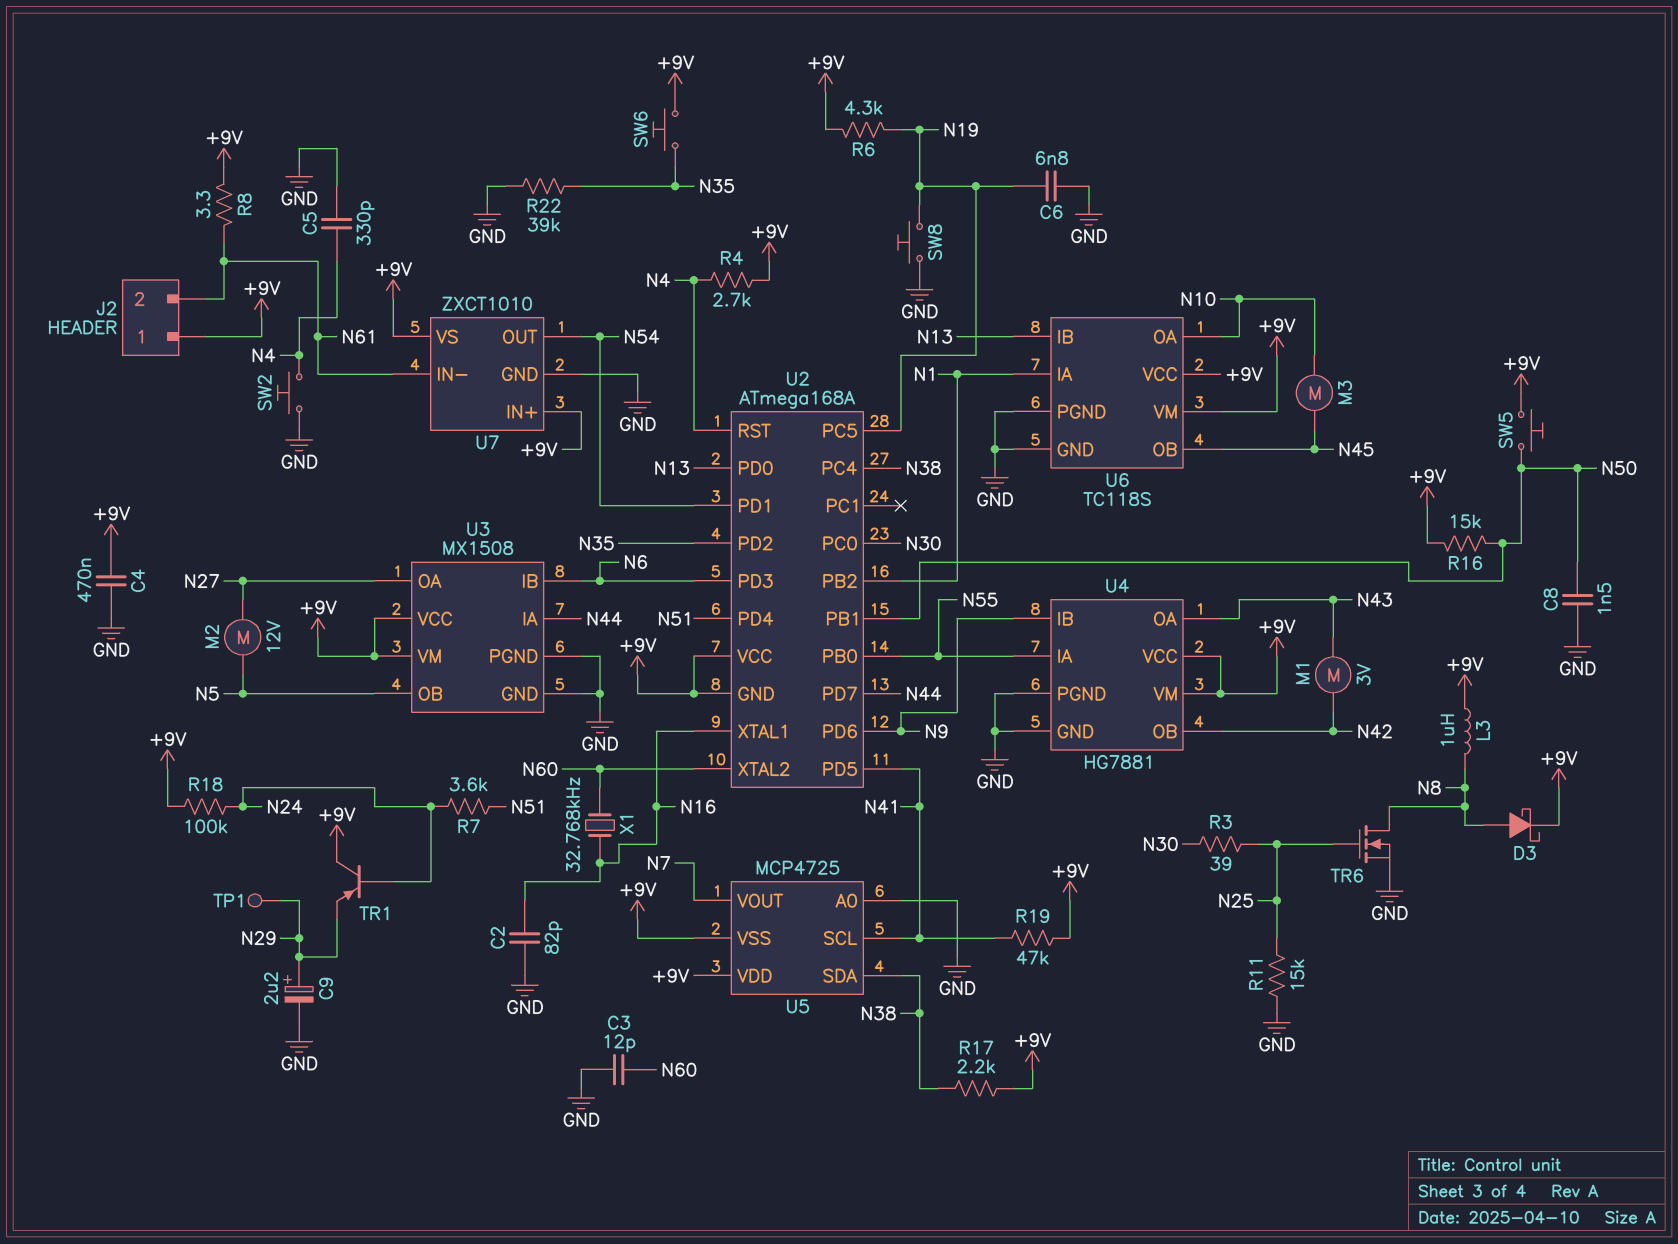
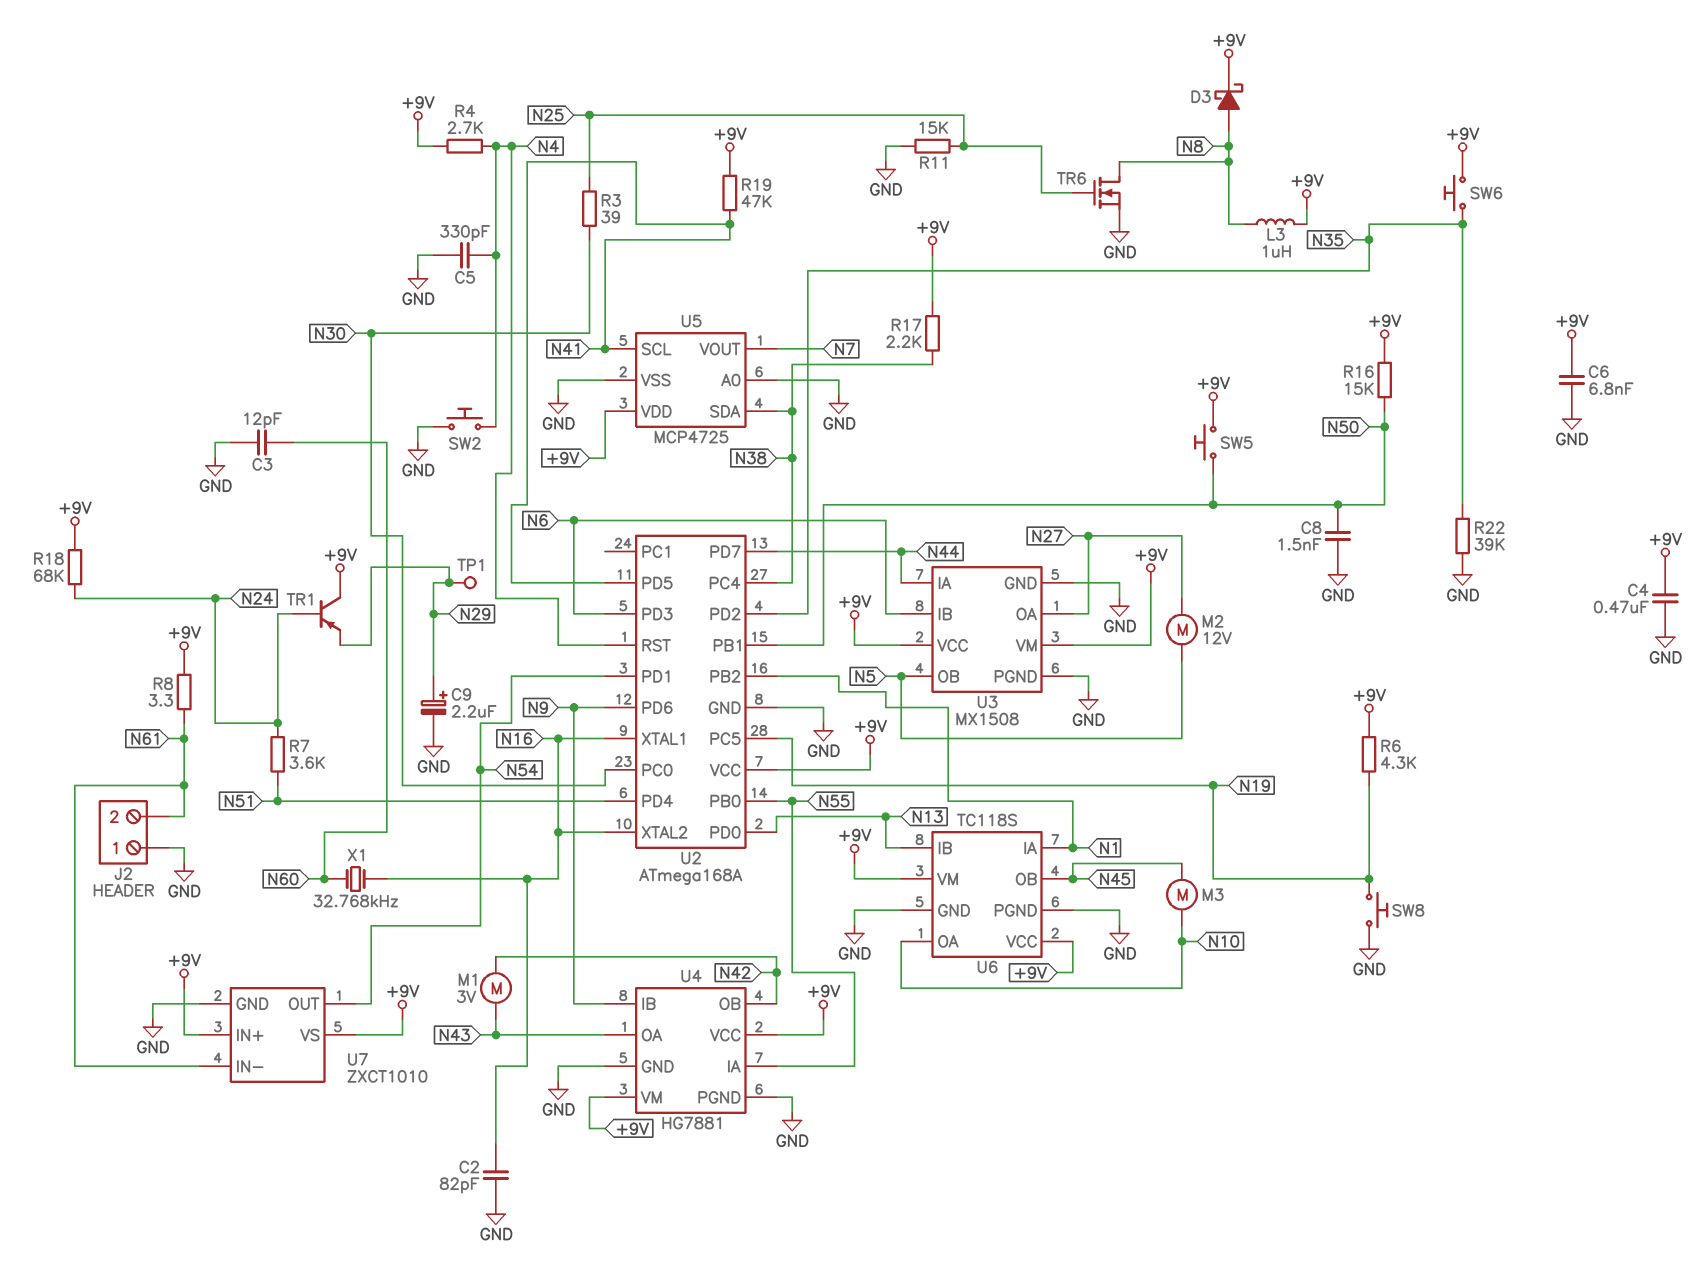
C6: 6.8nF (GND, N19) -> 6.8nF (+9V, GND)
J2 pin 1: +9V -> GND
R18: 100k (+9V, N24) -> 68k (+9V, N24)
U2 pin GND: +9V -> GND
U2 pin XTAL2: N60 -> N16
U5 pin VSS: +9V -> GND

